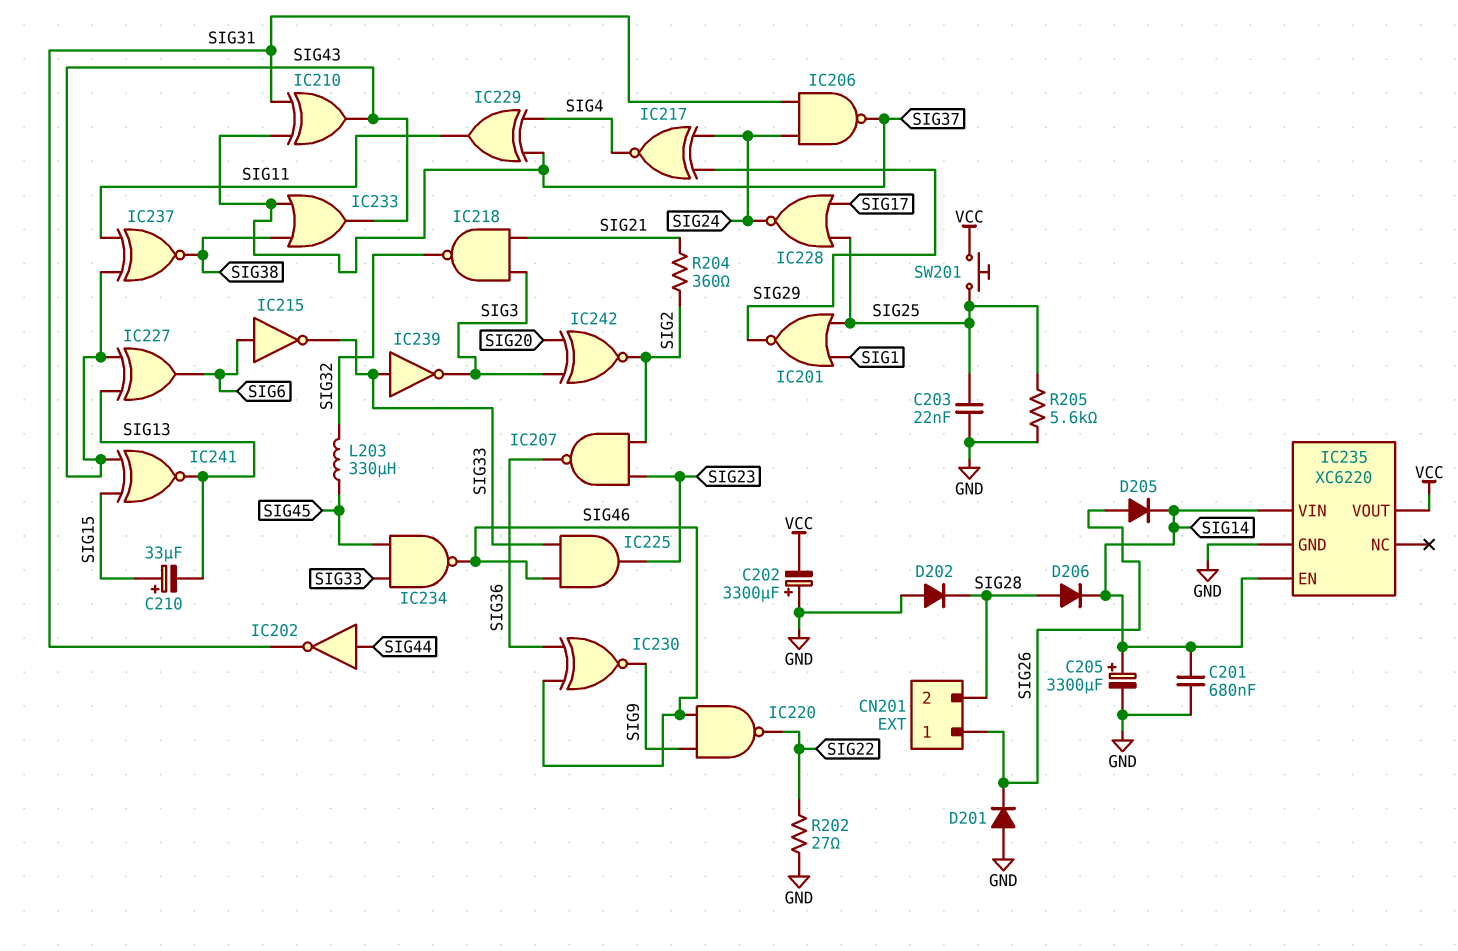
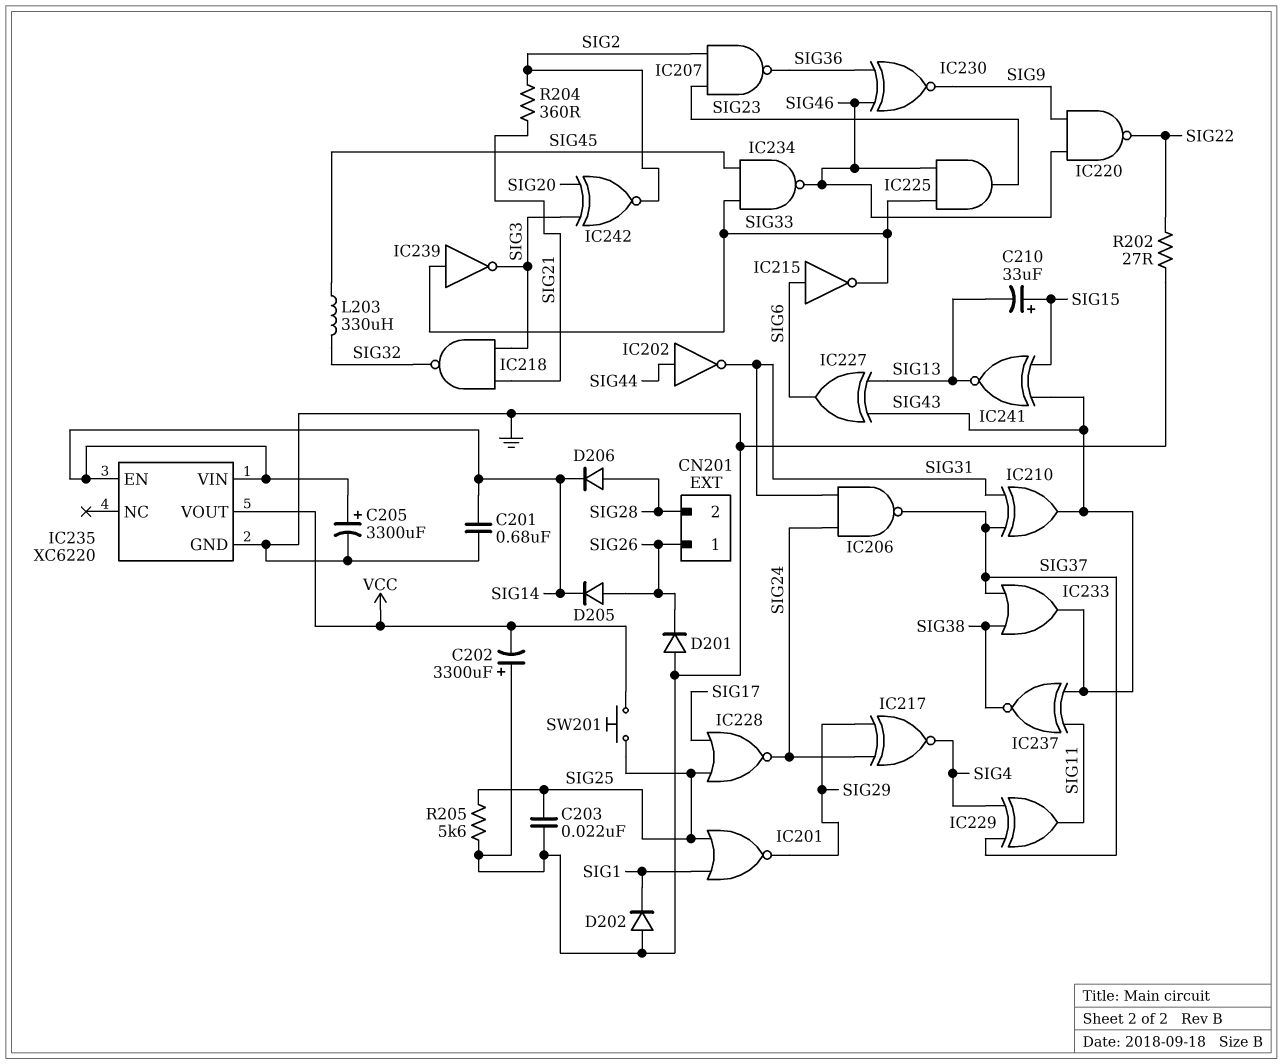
D202: diode (A GND, K SIG28) -> diode (A GND, K SIG1)

